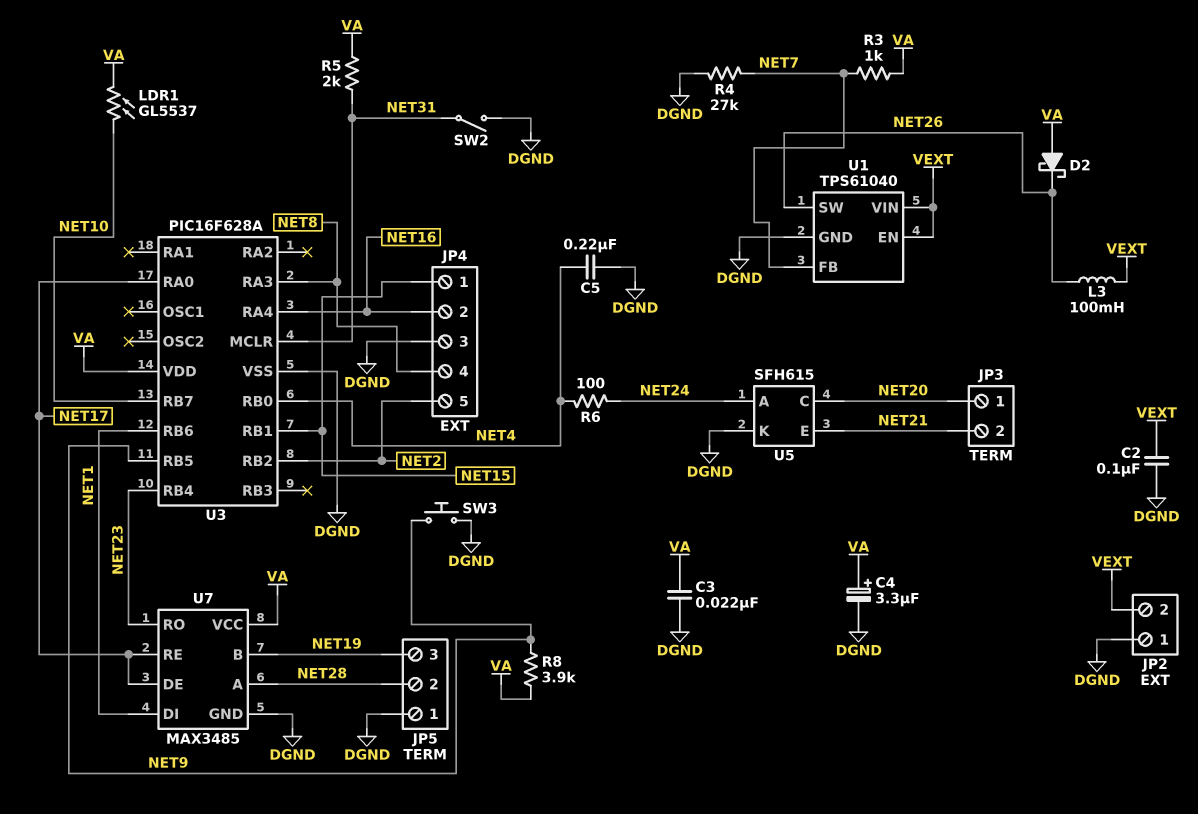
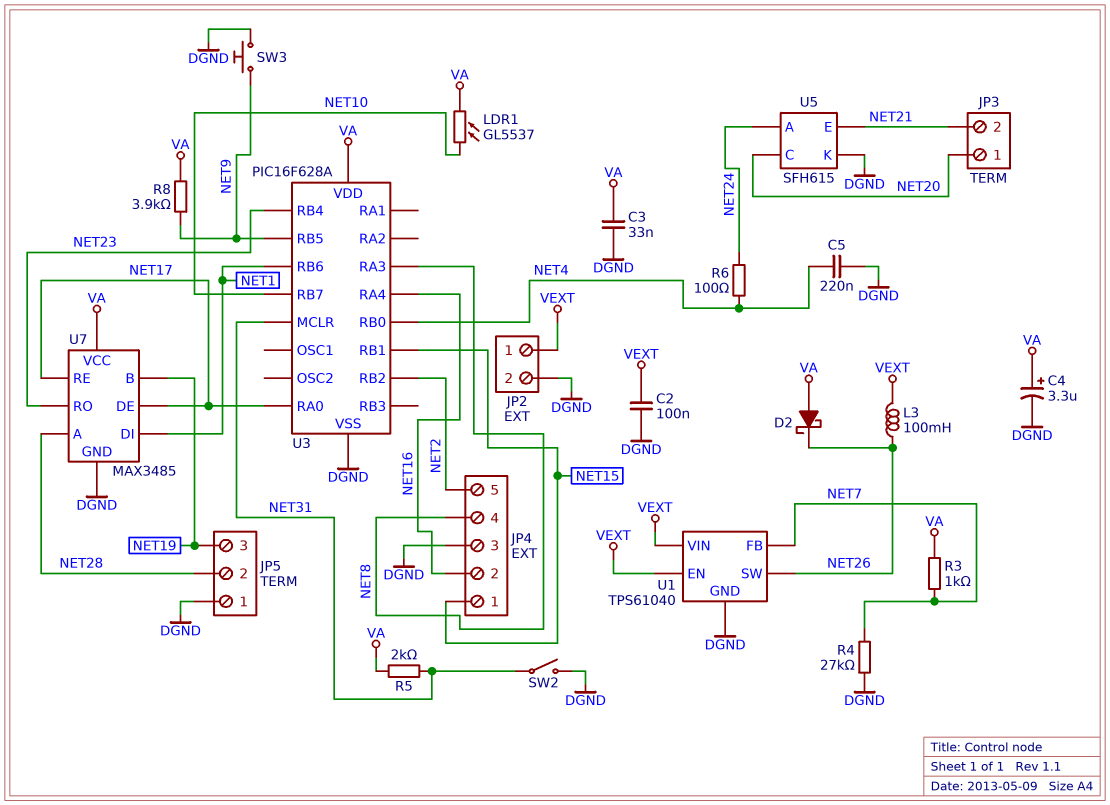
C3: 22nF (DGND, VA) -> 33nF (DGND, VA)
JP2 pin 1: DGND -> VEXT
JP2 pin 2: VEXT -> DGND

